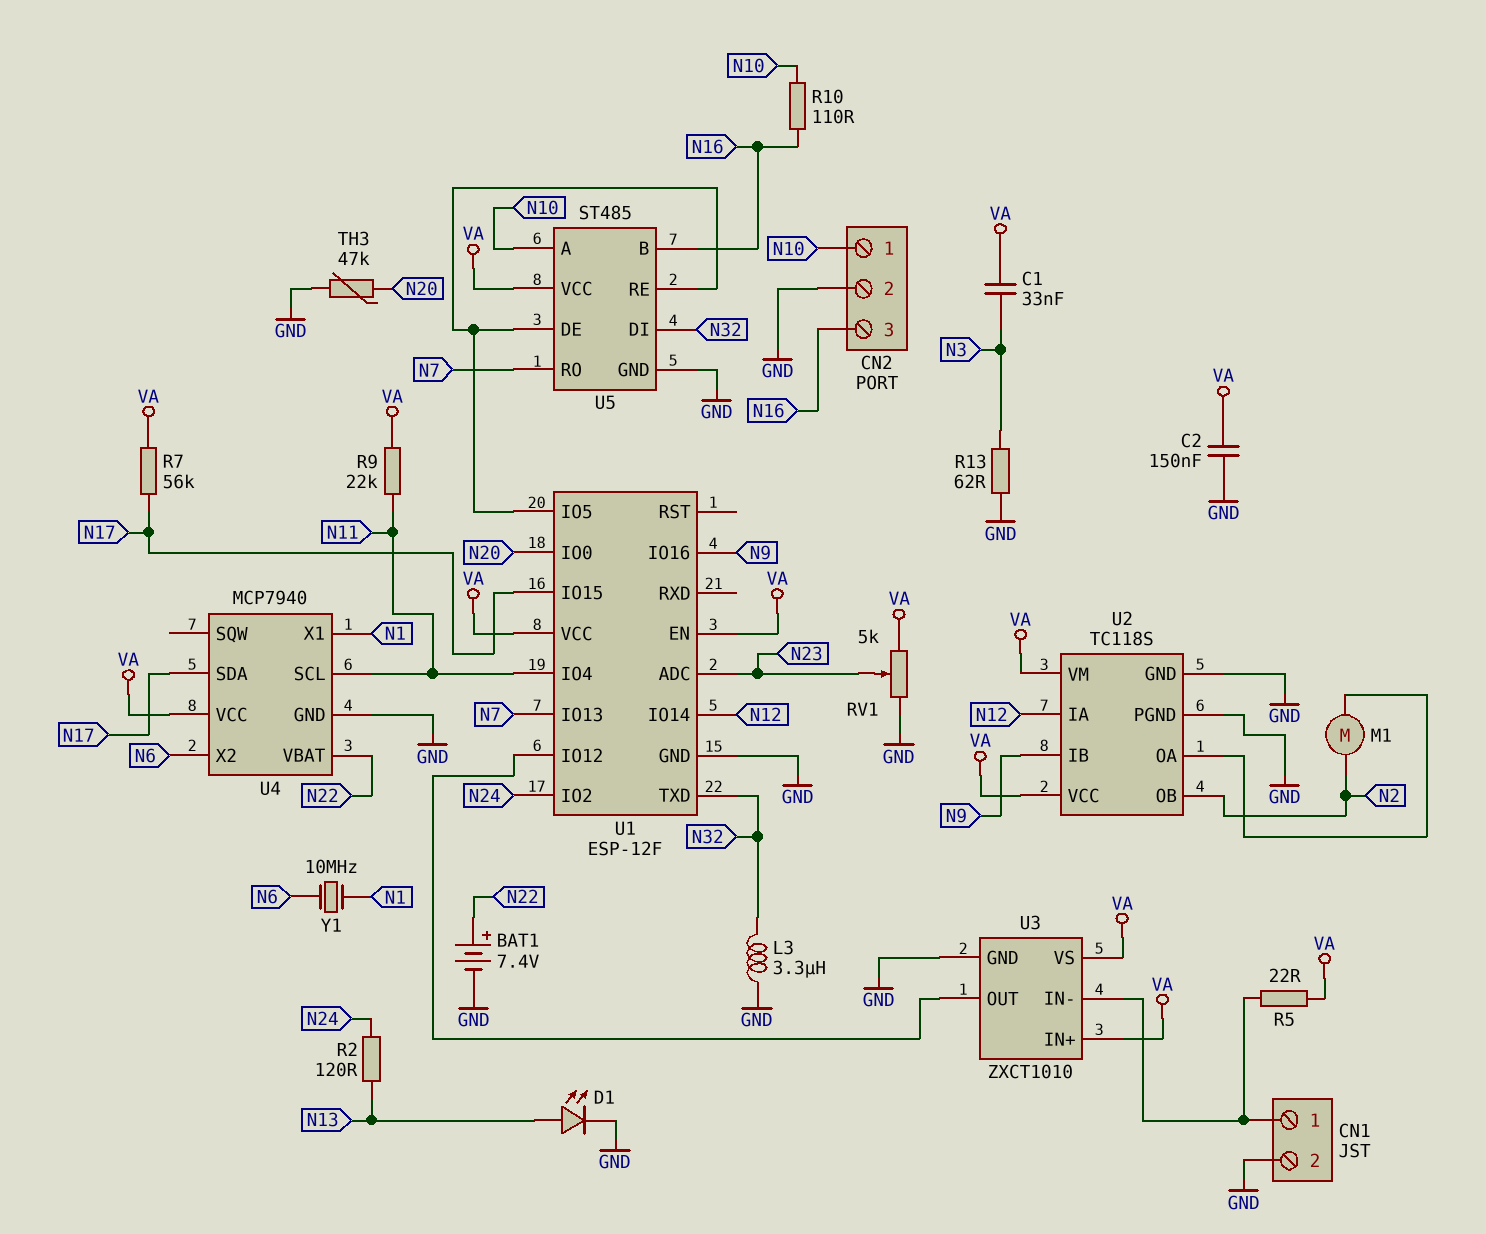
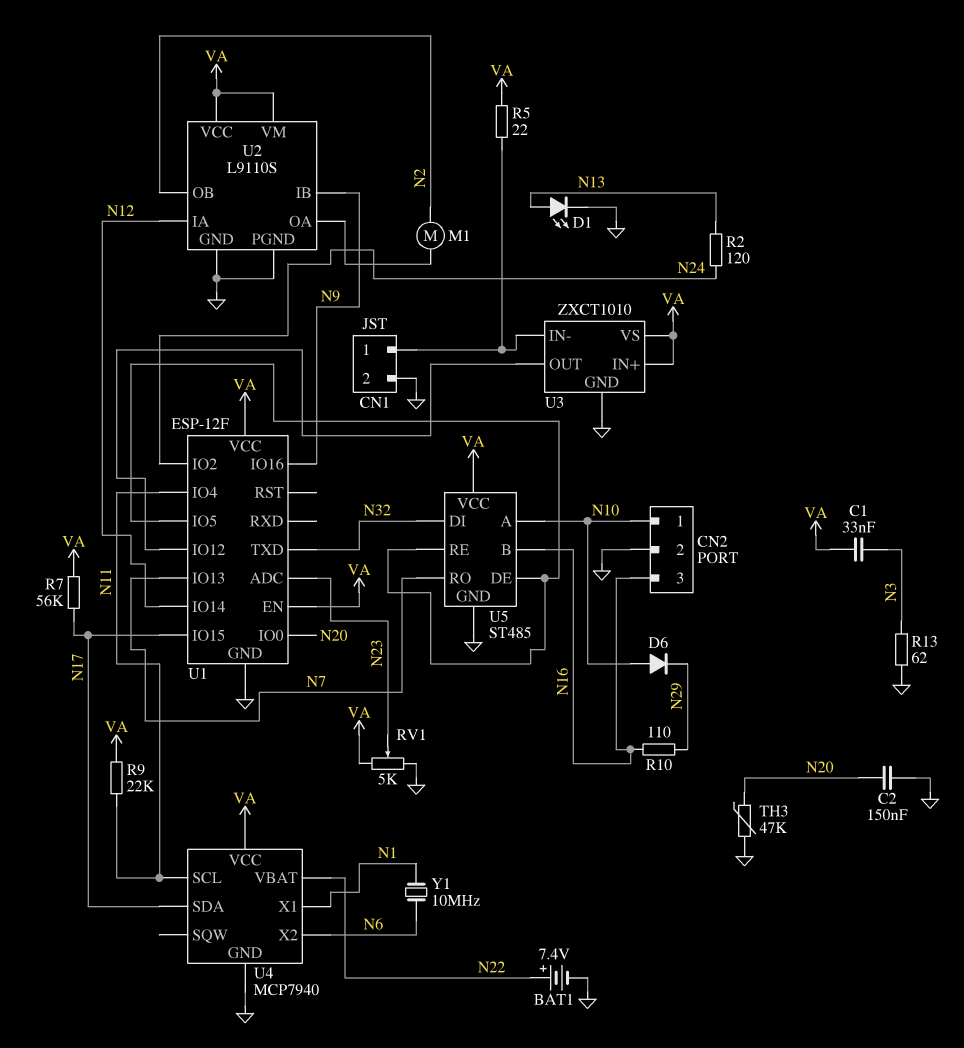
C2: 150nF (GND, VA) -> 150nF (GND, N20)
D6: none -> diode (A N10, K N29)
L3: 3.3uH (GND, N32) -> none
R10: 110 (N10, N16) -> 110 (N16, N29)
U2: TC118S -> L9110S

